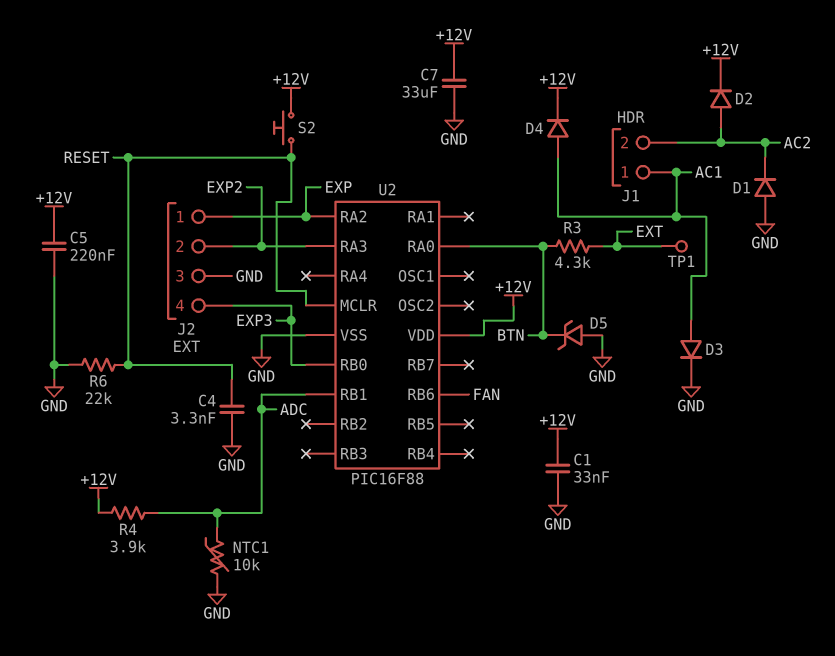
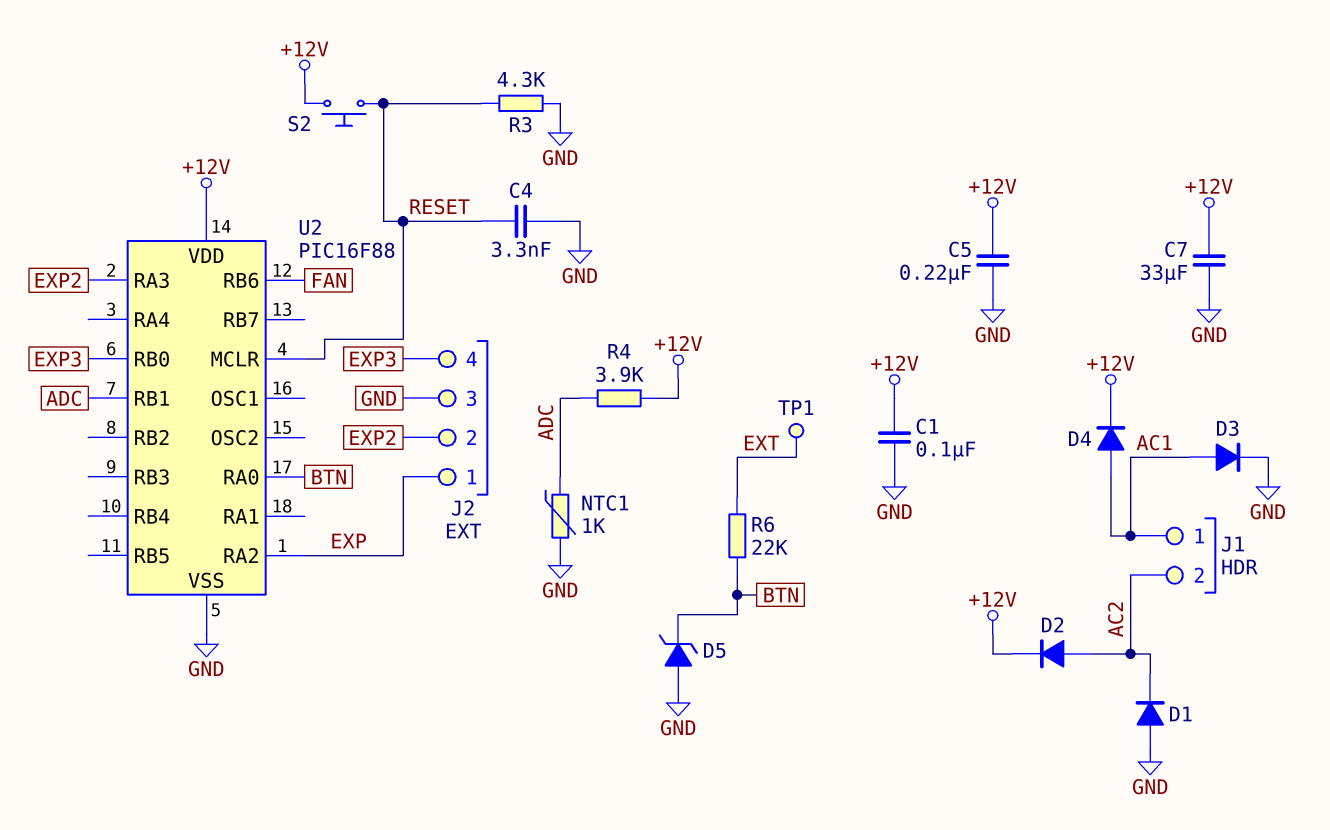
C1: 33nF (+12V, GND) -> 100nF (+12V, GND)
NTC1: 10k (ADC, GND) -> 1k (ADC, GND)
R3: 4.3k (BTN, EXT) -> 4.3k (GND, RESET)
R6: 22k (GND, RESET) -> 22k (BTN, EXT)

